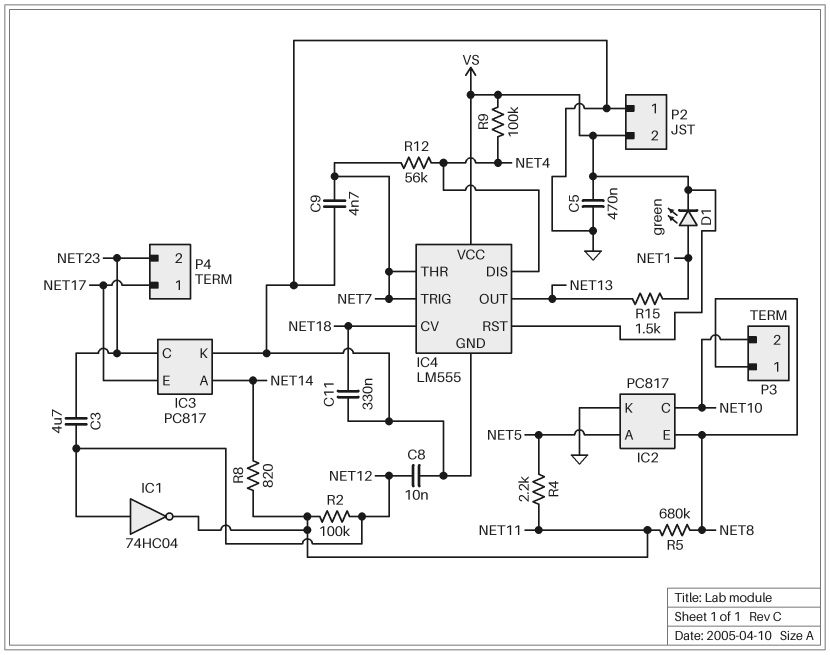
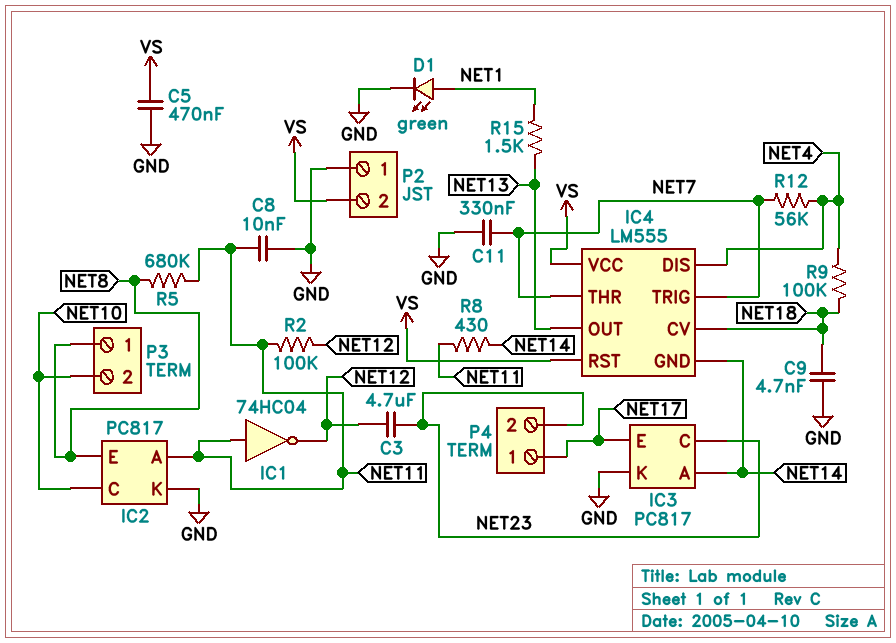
C8: 10nF (GND, NET12) -> 10nF (GND, NET11)
C9: 4.7nF (GND, NET7) -> 4.7nF (GND, NET18)
C11: 330nF (GND, NET18) -> 330nF (GND, NET7)
D1: LED green (A NET1, K VS) -> LED green (A NET1, K GND)
IC1: NOT 74HC04 (in NET12, out NET11) -> NOT 74HC04 (in NET11, out NET12)
IC2 pin A: NET5 -> NET11
IC4 pin GND: GND -> NET14
R4: 2.2k (NET5, NET11) -> none
R8: 820 (NET11, NET14) -> 430 (NET11, NET14)
R9: 100k (NET4, VS) -> 100k (NET4, NET18)

